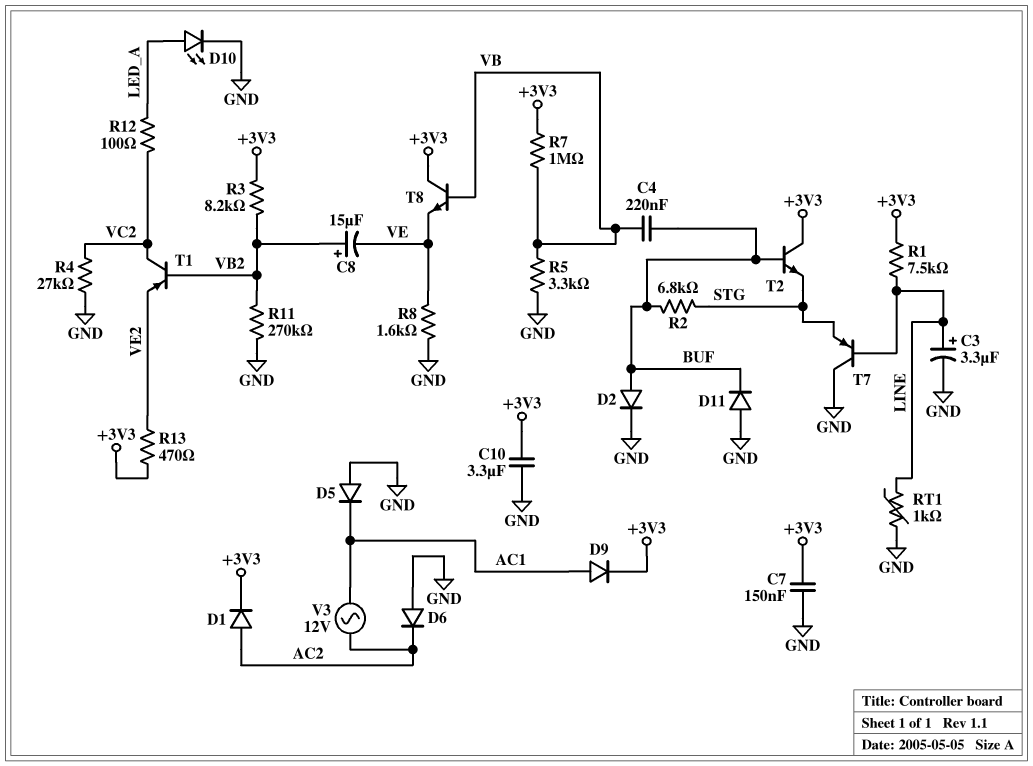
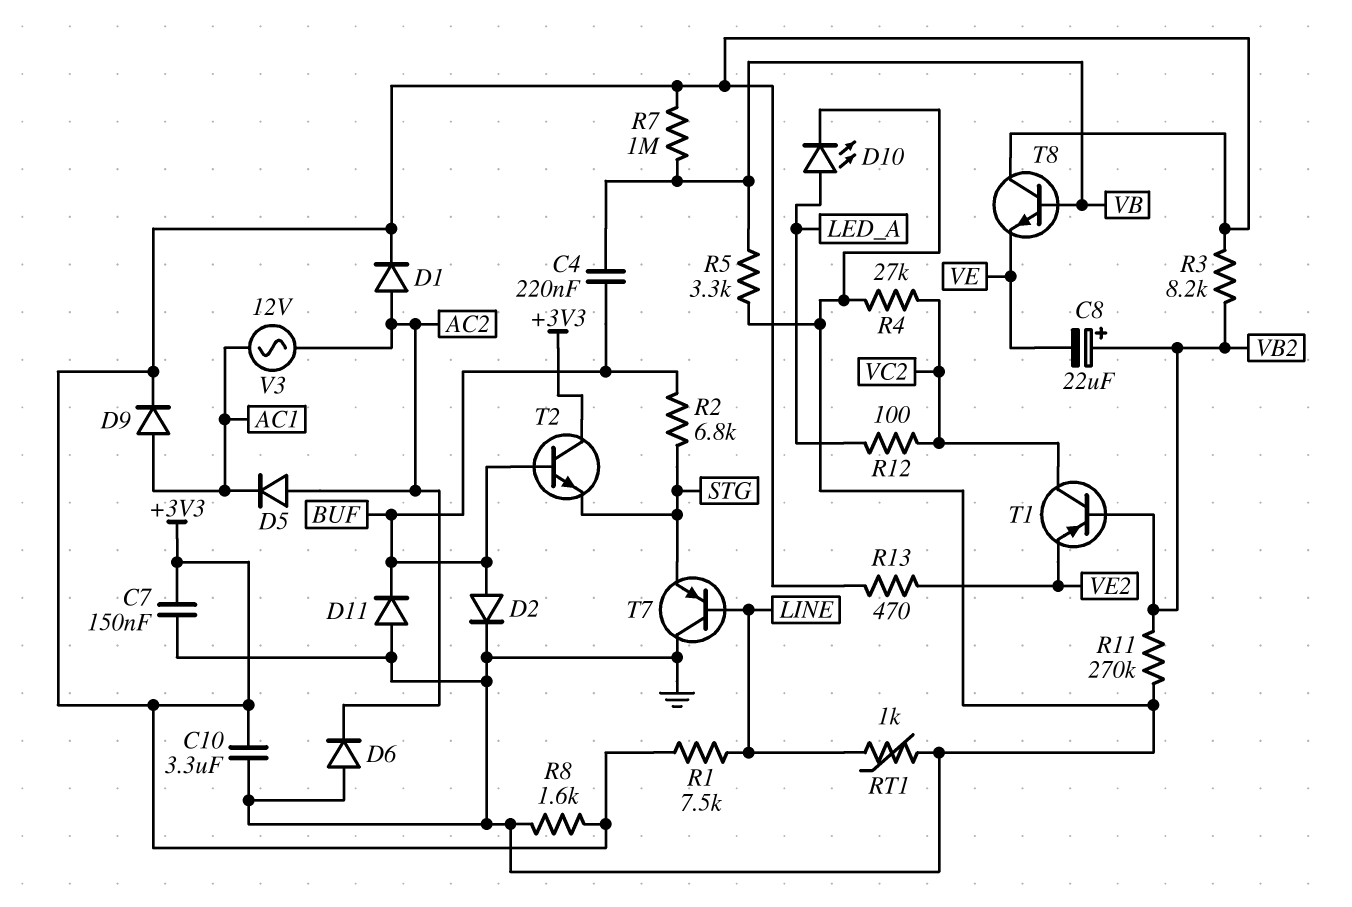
C3: 3.3uF (plus LINE, minus GND) -> none
C8: 15uF (plus VB2, minus VE) -> 22uF (plus VB2, minus VE)
D5: diode (A GND, K AC1) -> diode (A AC2, K AC1)
R8: 1.6k (GND, VE) -> 1.6k (+3V3, GND)

